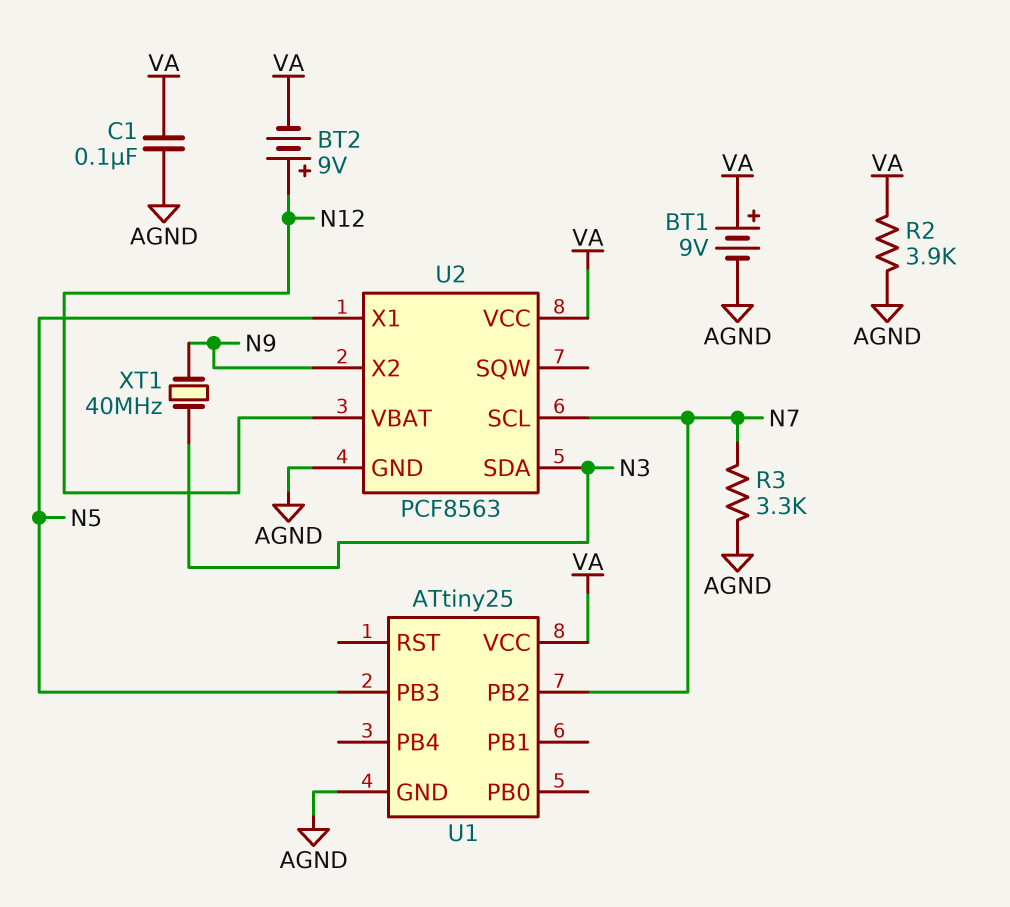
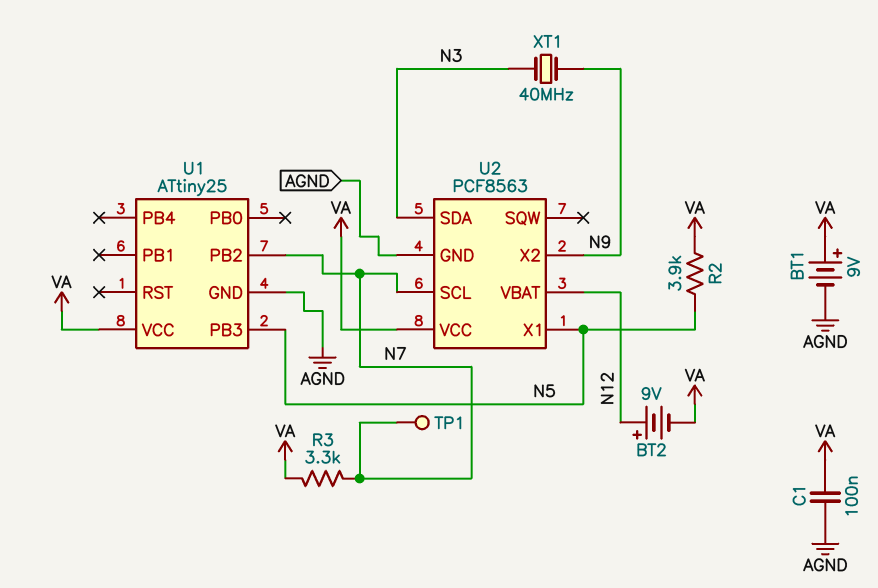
R2: 3.9k (AGND, VA) -> 3.9k (N5, VA)
R3: 3.3k (AGND, N7) -> 3.3k (N7, VA)
TP1: none -> test point (N7)

